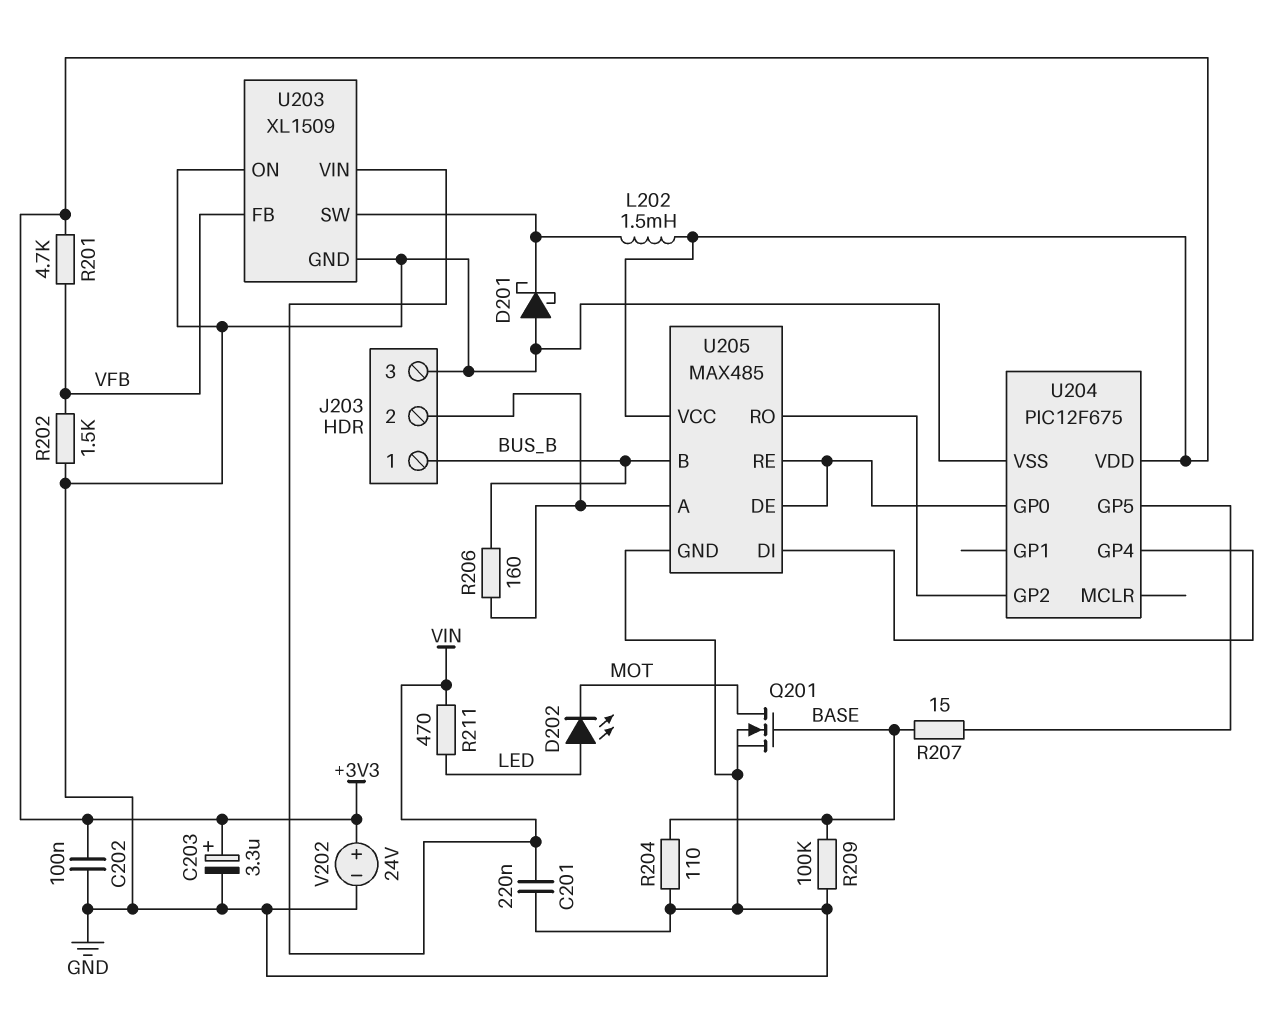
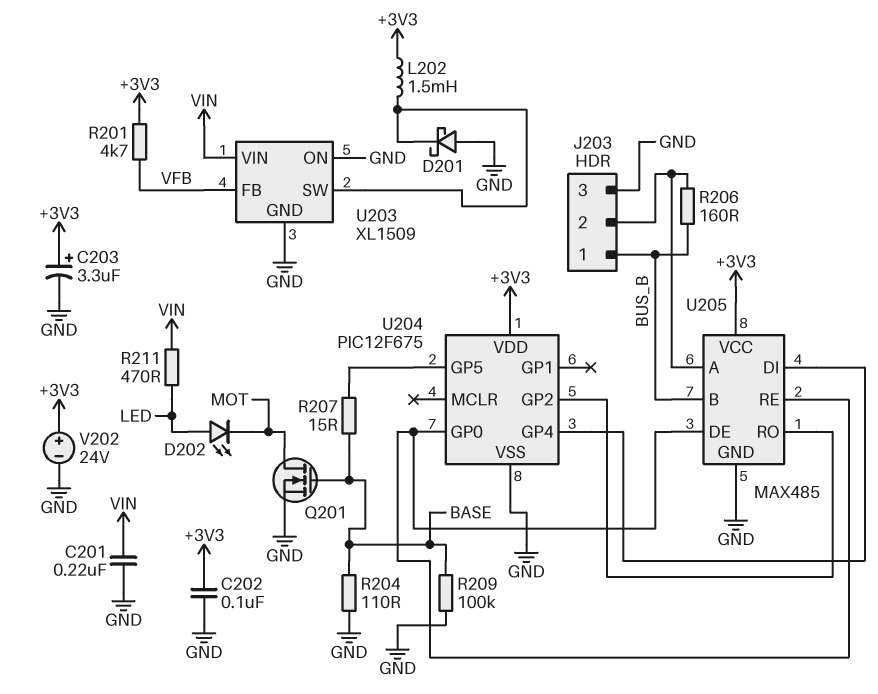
R202: 1.5k (GND, VFB) -> none

